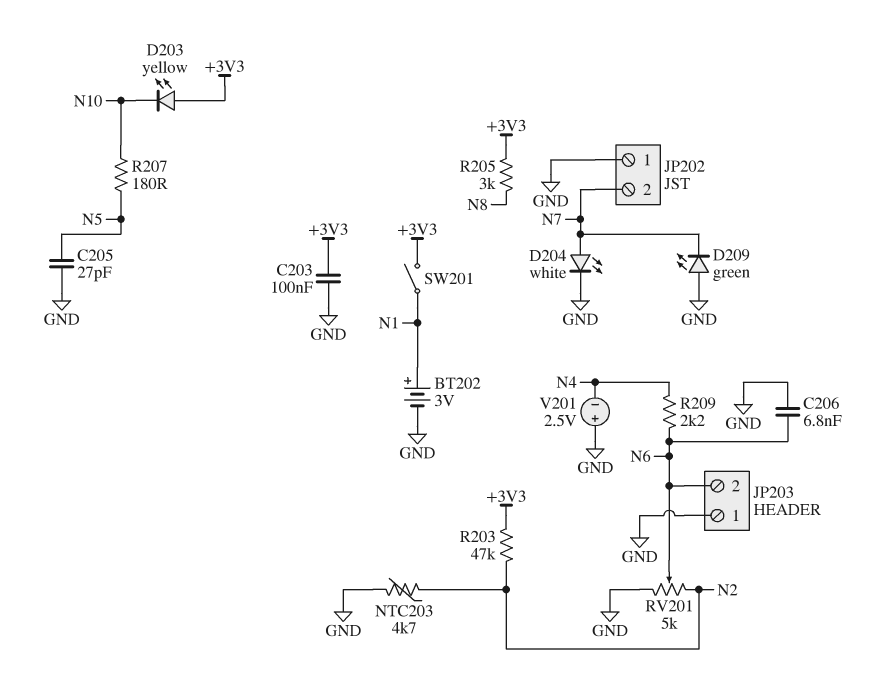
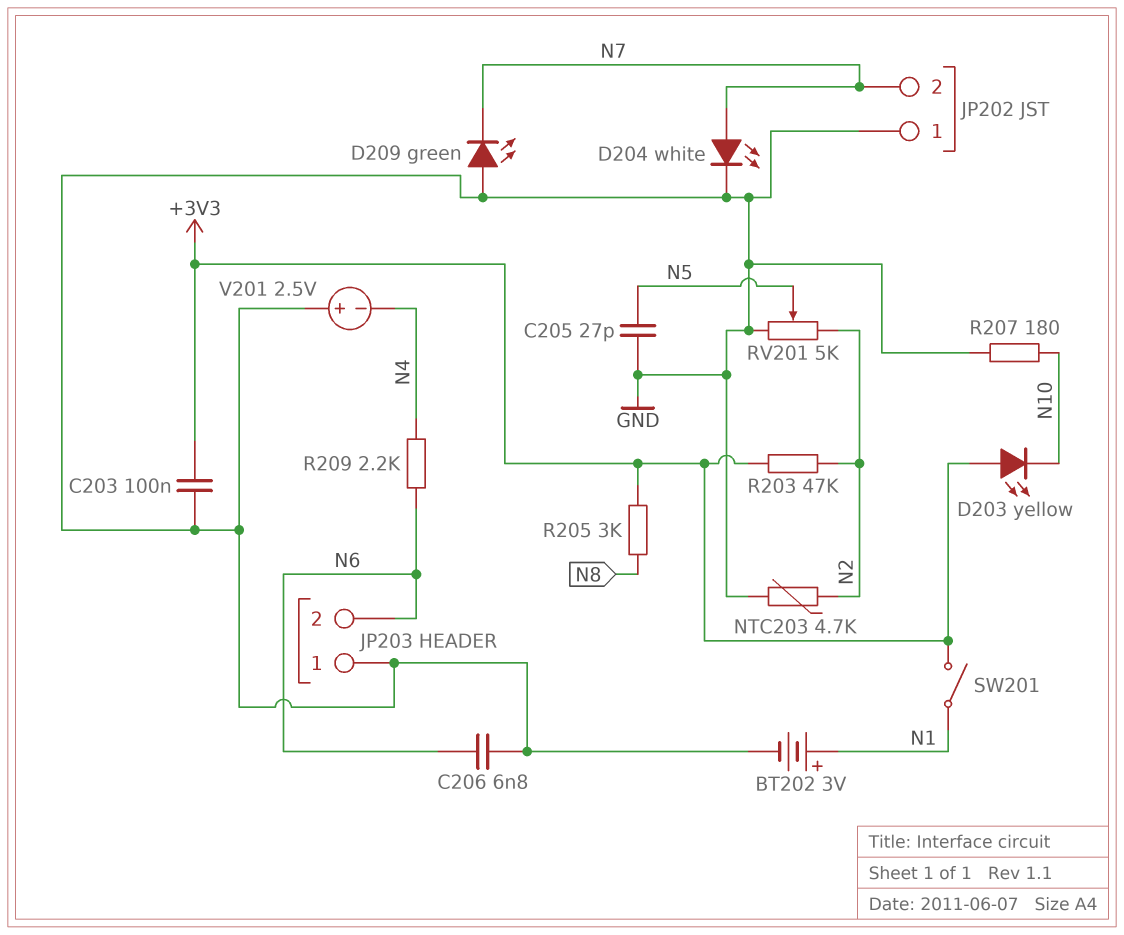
R207: 180 (N5, N10) -> 180 (GND, N10)
RV201: 5k (GND, N2, wiper N6) -> 5k (GND, N2, wiper N5)

